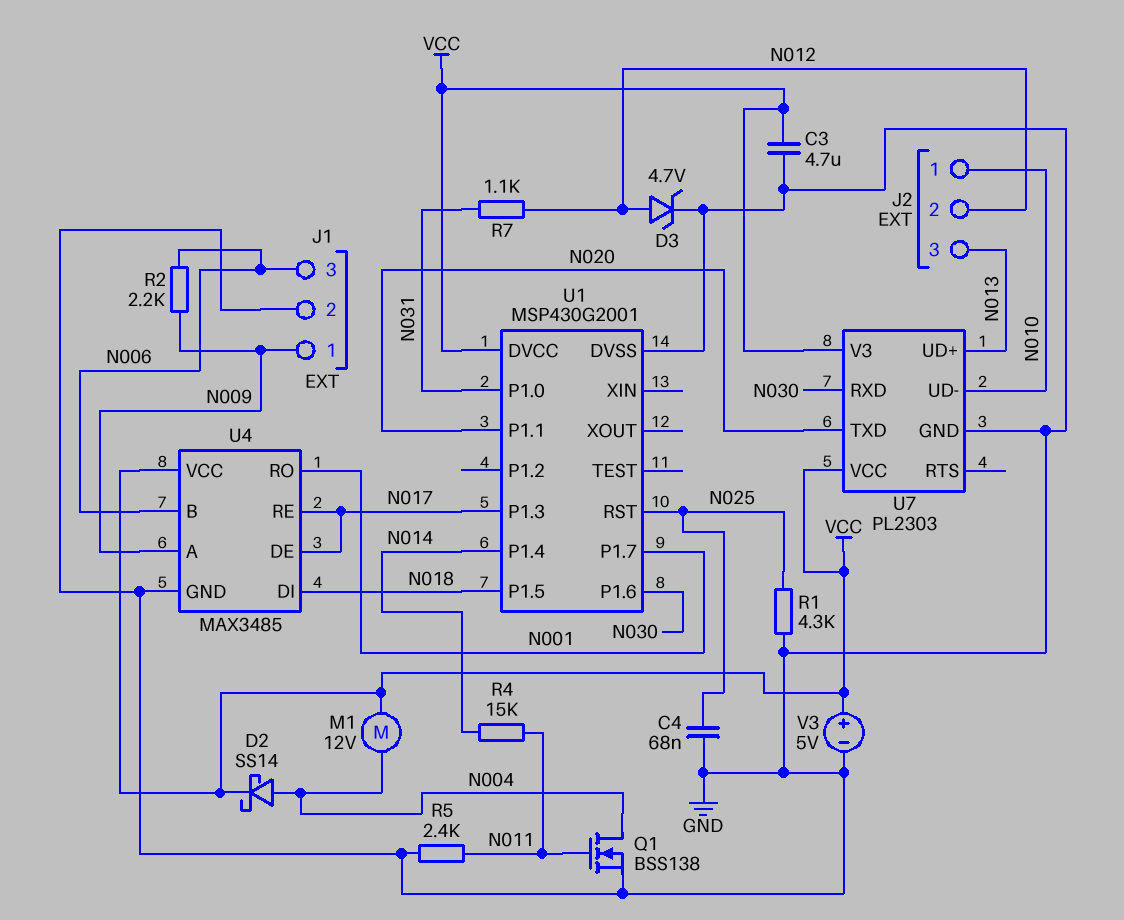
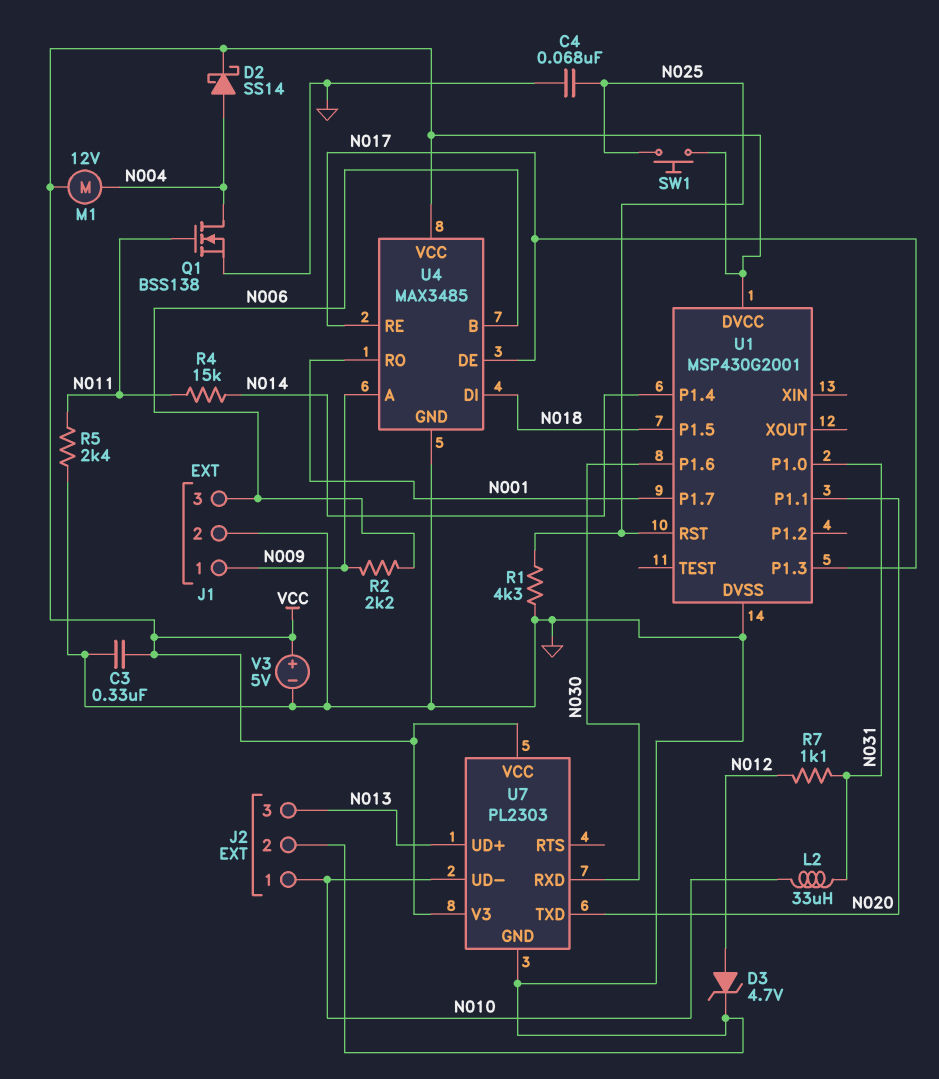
C3: 4.7uF (GND, VCC) -> 330nF (GND, VCC)
J2 pin 2: N012 -> GND
L2: none -> 33uH (N010, N031)
SW1: none -> button (N025, VCC)

